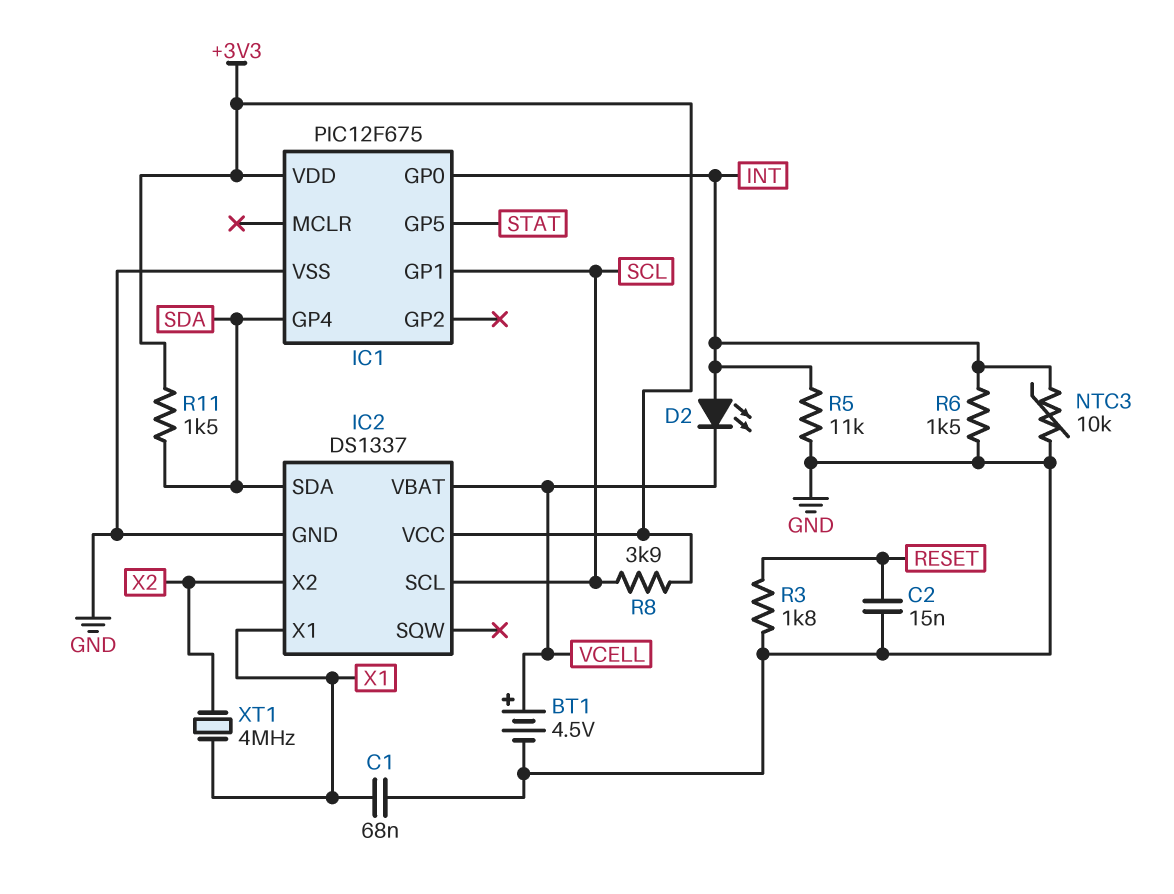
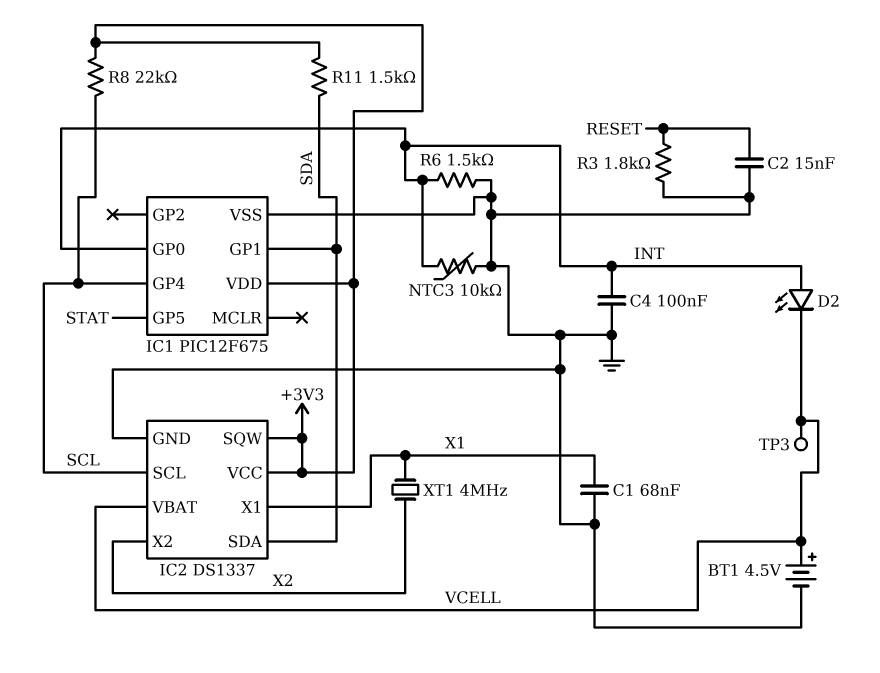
C4: none -> 100nF (GND, INT)
IC1 pin GP1: SCL -> SDA
IC1 pin GP4: SDA -> SCL
IC2 pin SQW: none -> +3V3
R5: 11k (GND, INT) -> none
R8: 3.9k (+3V3, SCL) -> 22k (+3V3, SCL)
TP3: none -> test point (VCELL)

